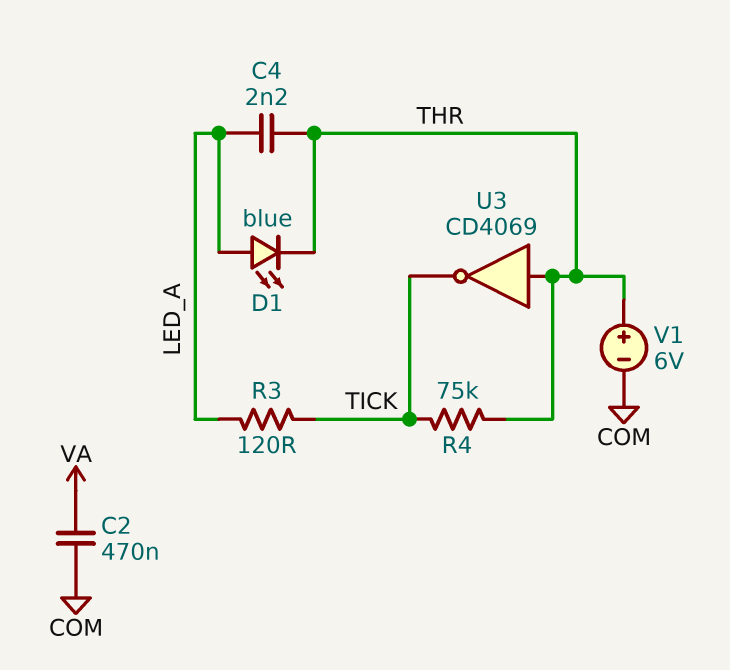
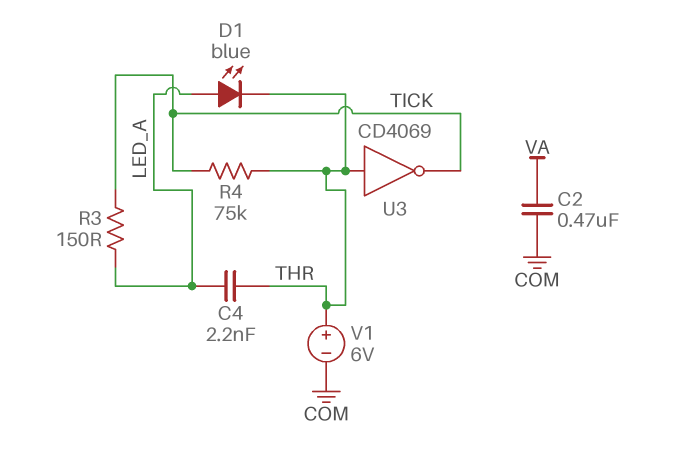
R3: 120 (LED_A, TICK) -> 150 (LED_A, TICK)

